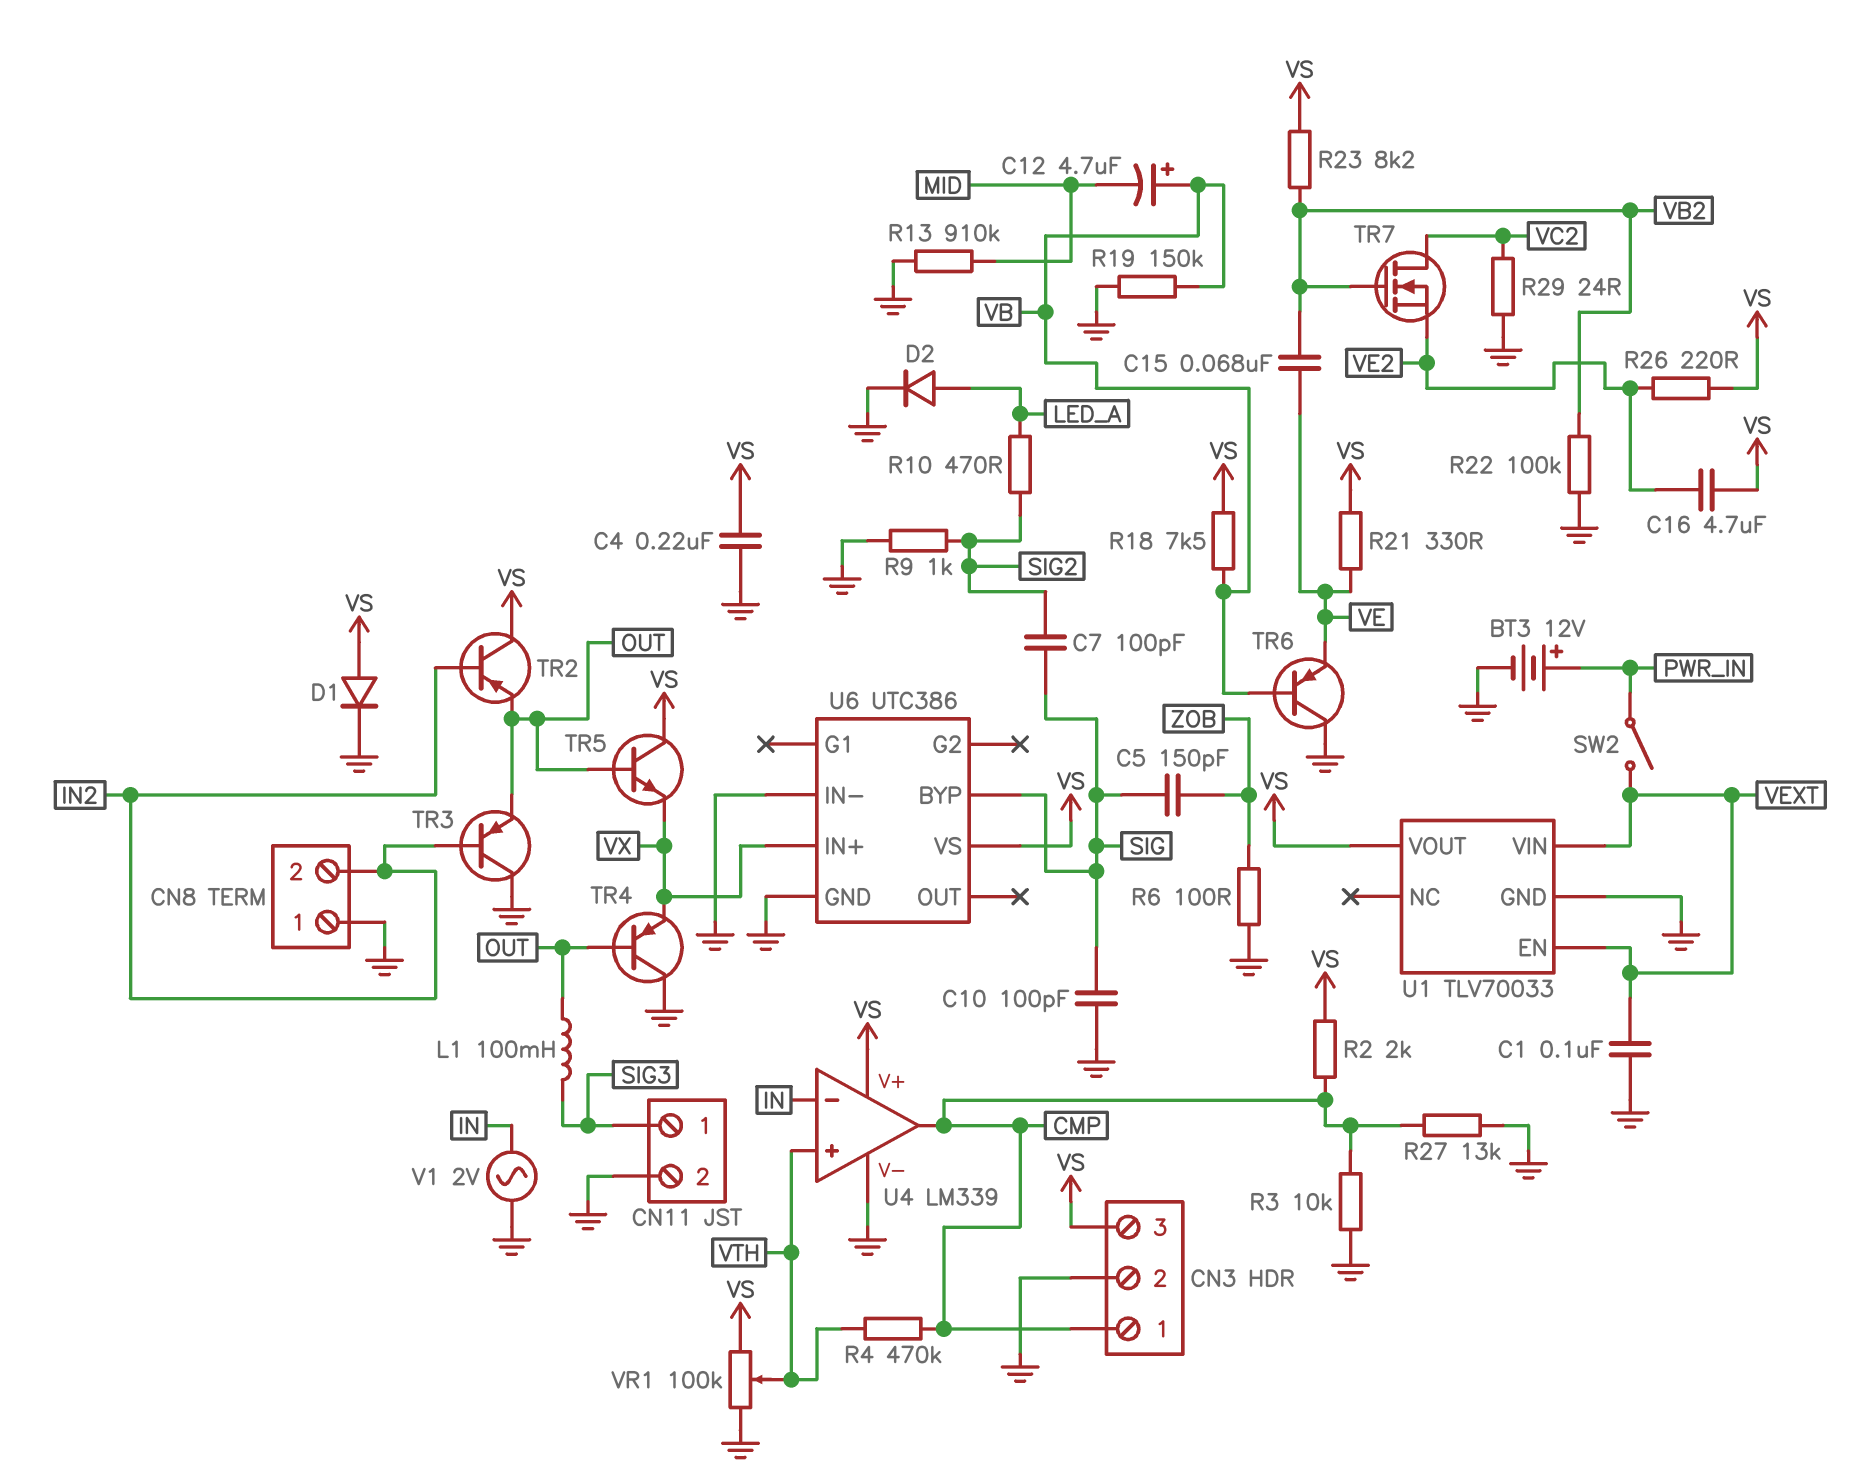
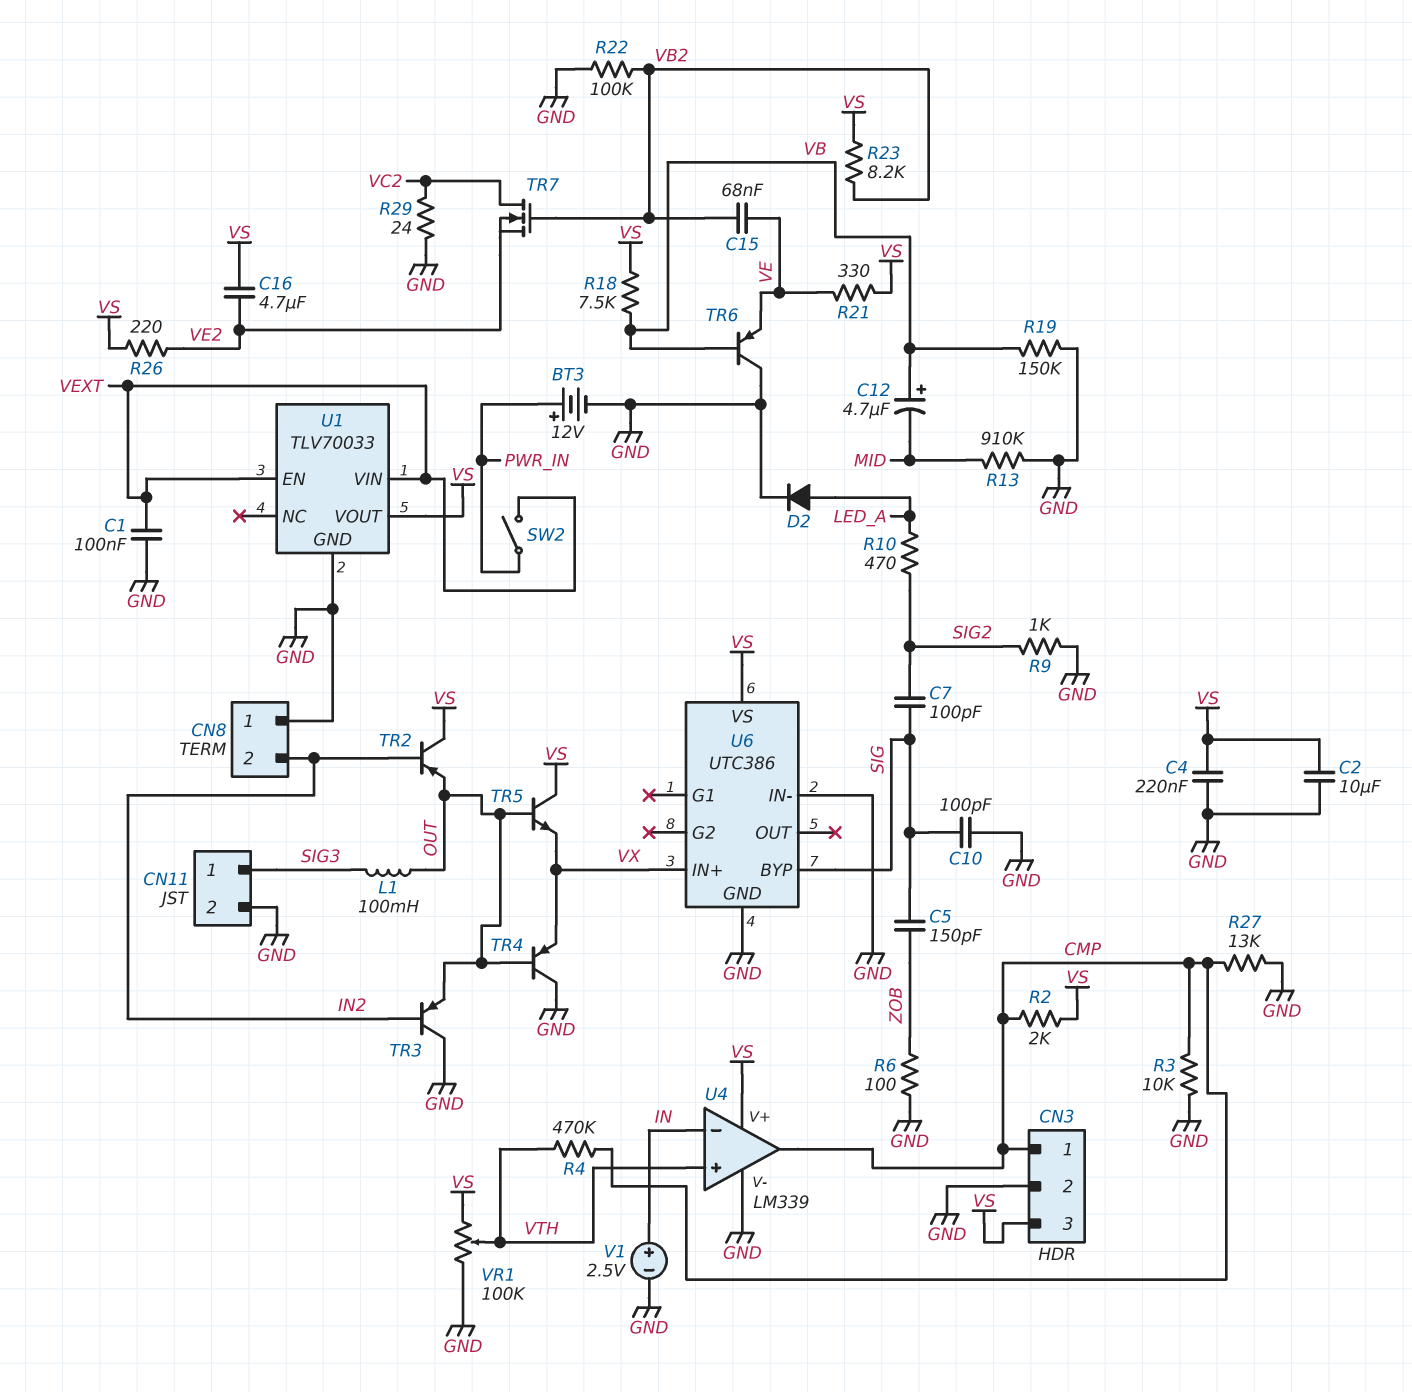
C2: none -> 10uF (GND, VS)
D1: diode (A VS, K GND) -> none
V1: AC 2V (GND, IN) -> 2.5V (plus IN, minus GND)

